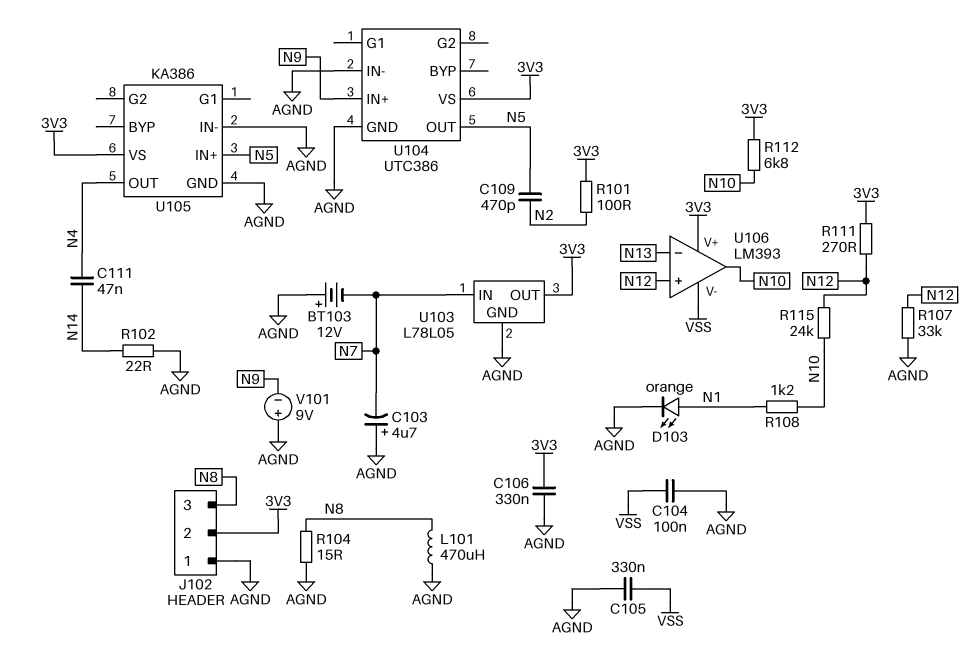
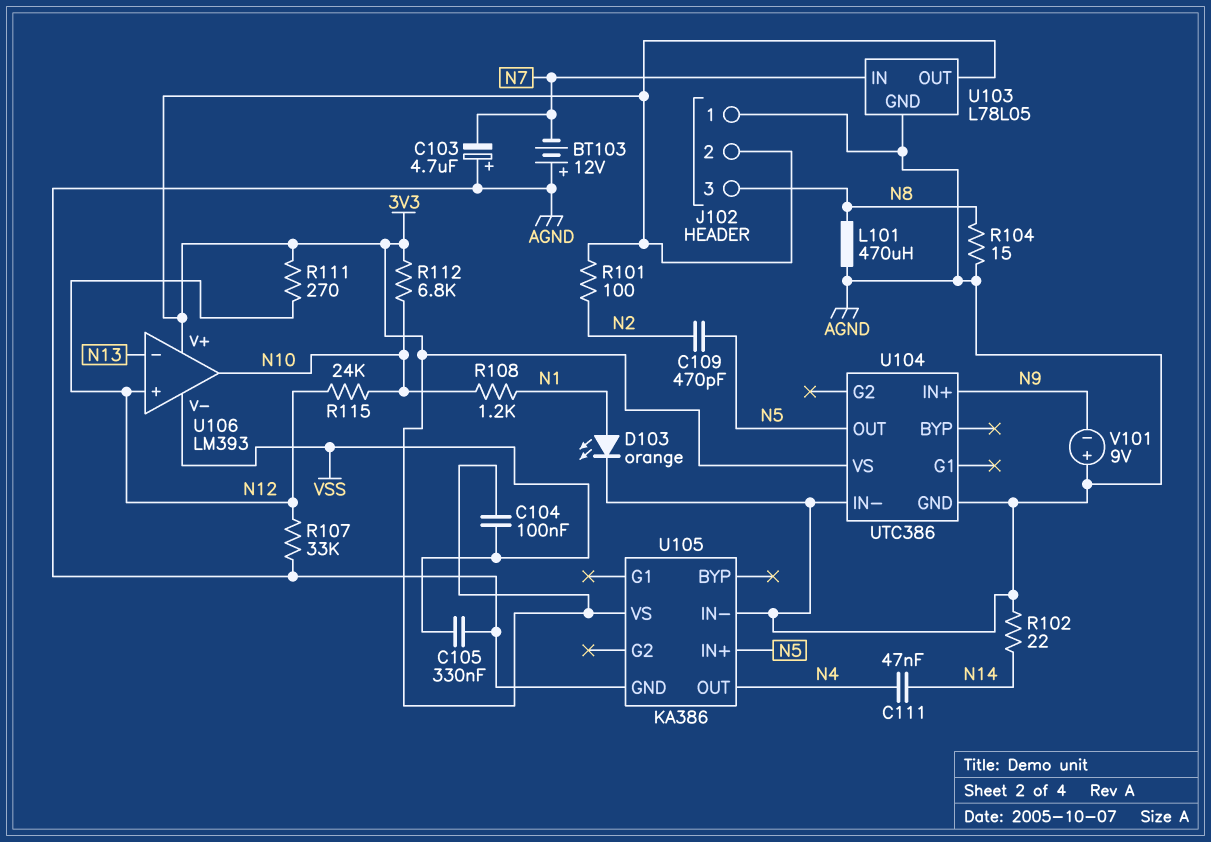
C104: 100nF (AGND, VSS) -> 100nF (3V3, VSS)
C106: 330nF (3V3, AGND) -> none

